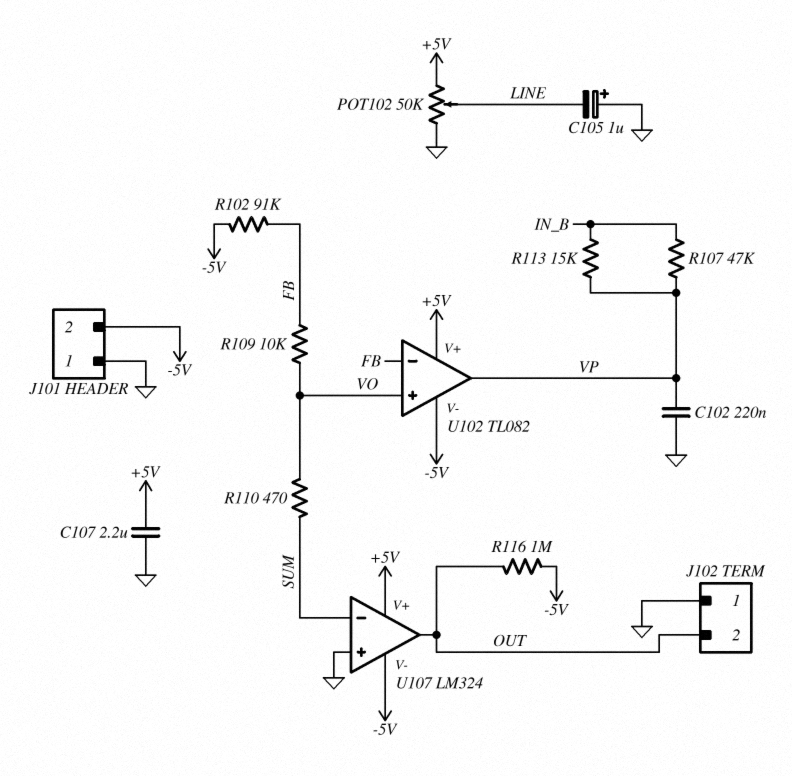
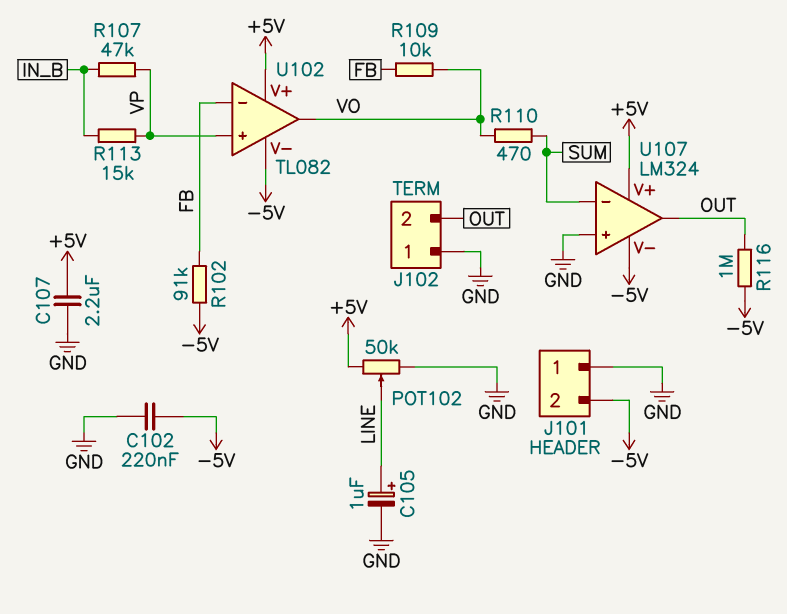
C102: 220nF (GND, VP) -> 220nF (-5V, GND)
C105: 1uF (plus GND, minus LINE) -> 1uF (plus LINE, minus GND)
U102 pin in+: VO -> VP
U102 pin out: VP -> VO

